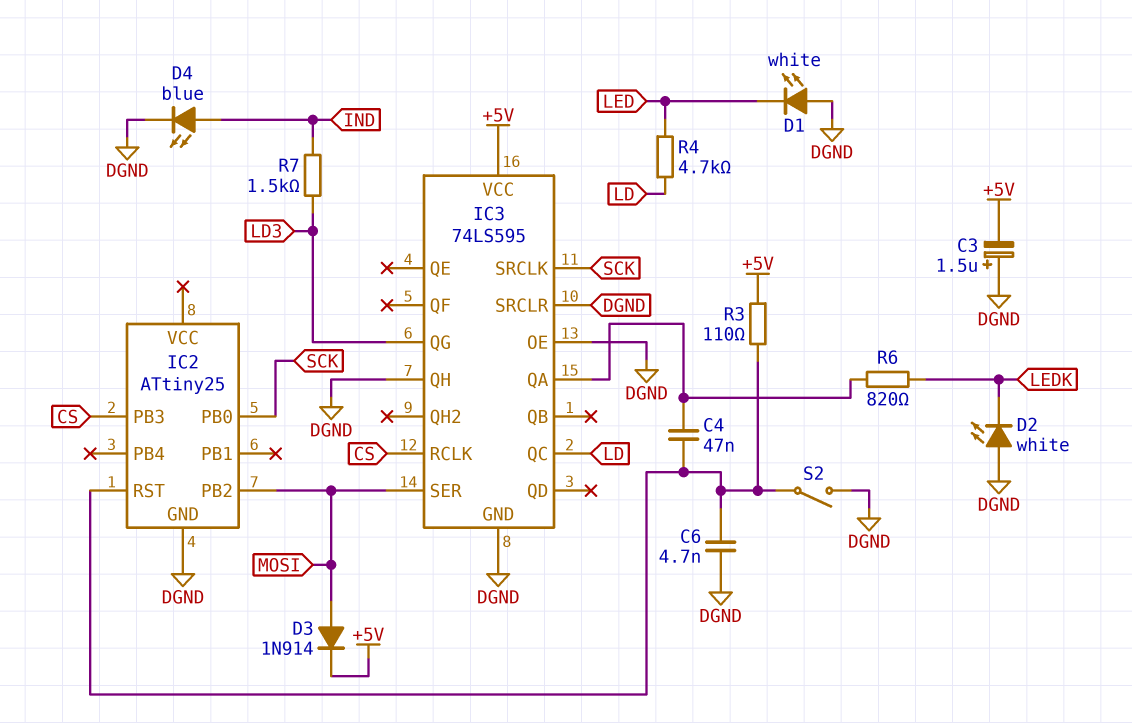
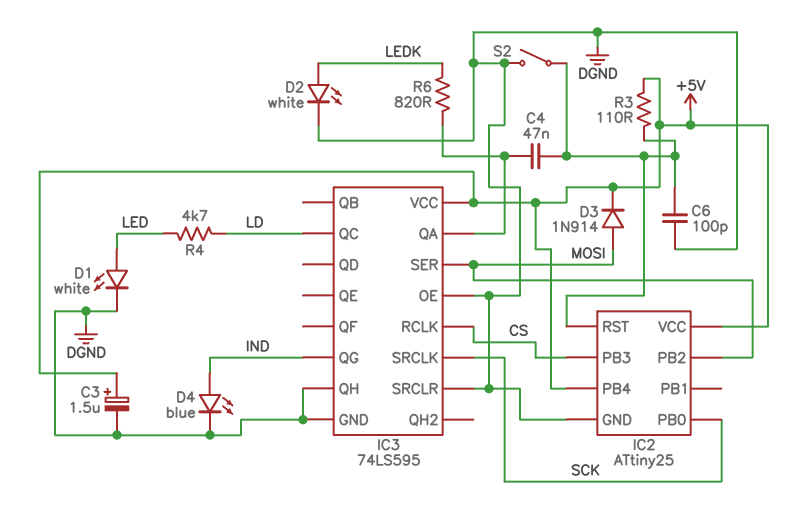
C3: 1.5uF (plus DGND, minus +5V) -> 1.5uF (plus +5V, minus DGND)
C6: 4.7nF (DGND, IC2/RST) -> 100pF (DGND, IC2/RST)
D1: LED white (A DGND, K LED) -> LED white (A LED, K DGND)
D2: LED white (A DGND, K LEDK) -> LED white (A LEDK, K DGND)
IC2 pin PB4: none -> +5V
IC2 pin VCC: none -> +5V
IC3 pin QG: LD3 -> IND
R7: 1.5k (IND, LD3) -> none

